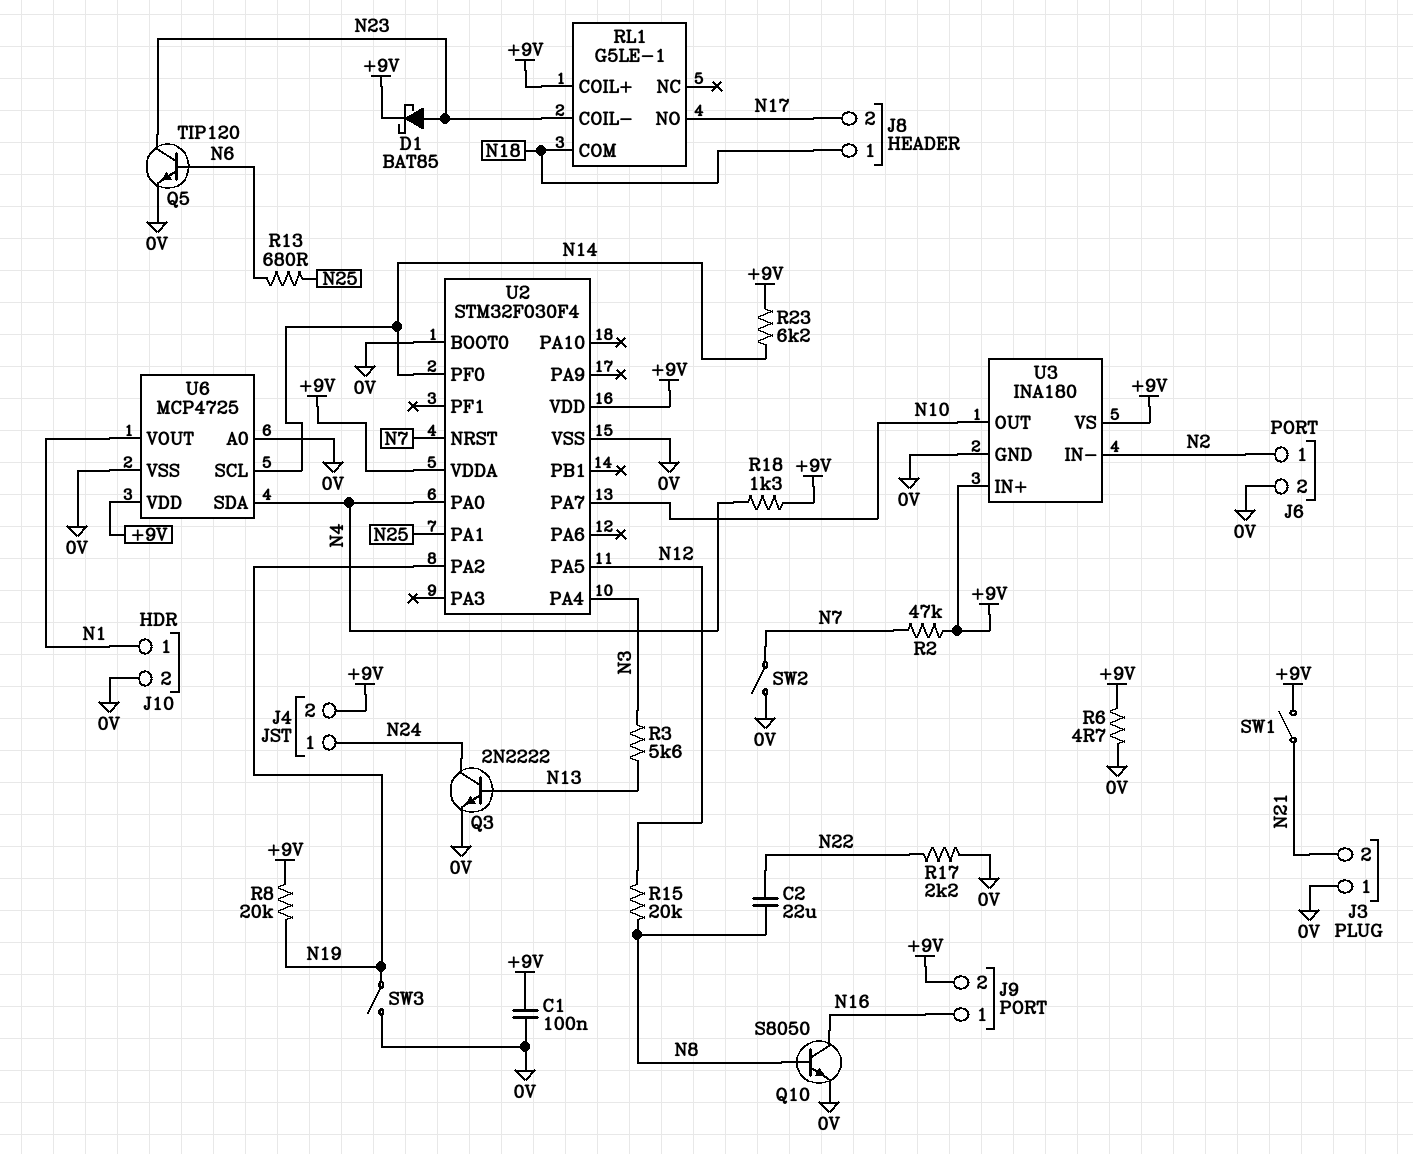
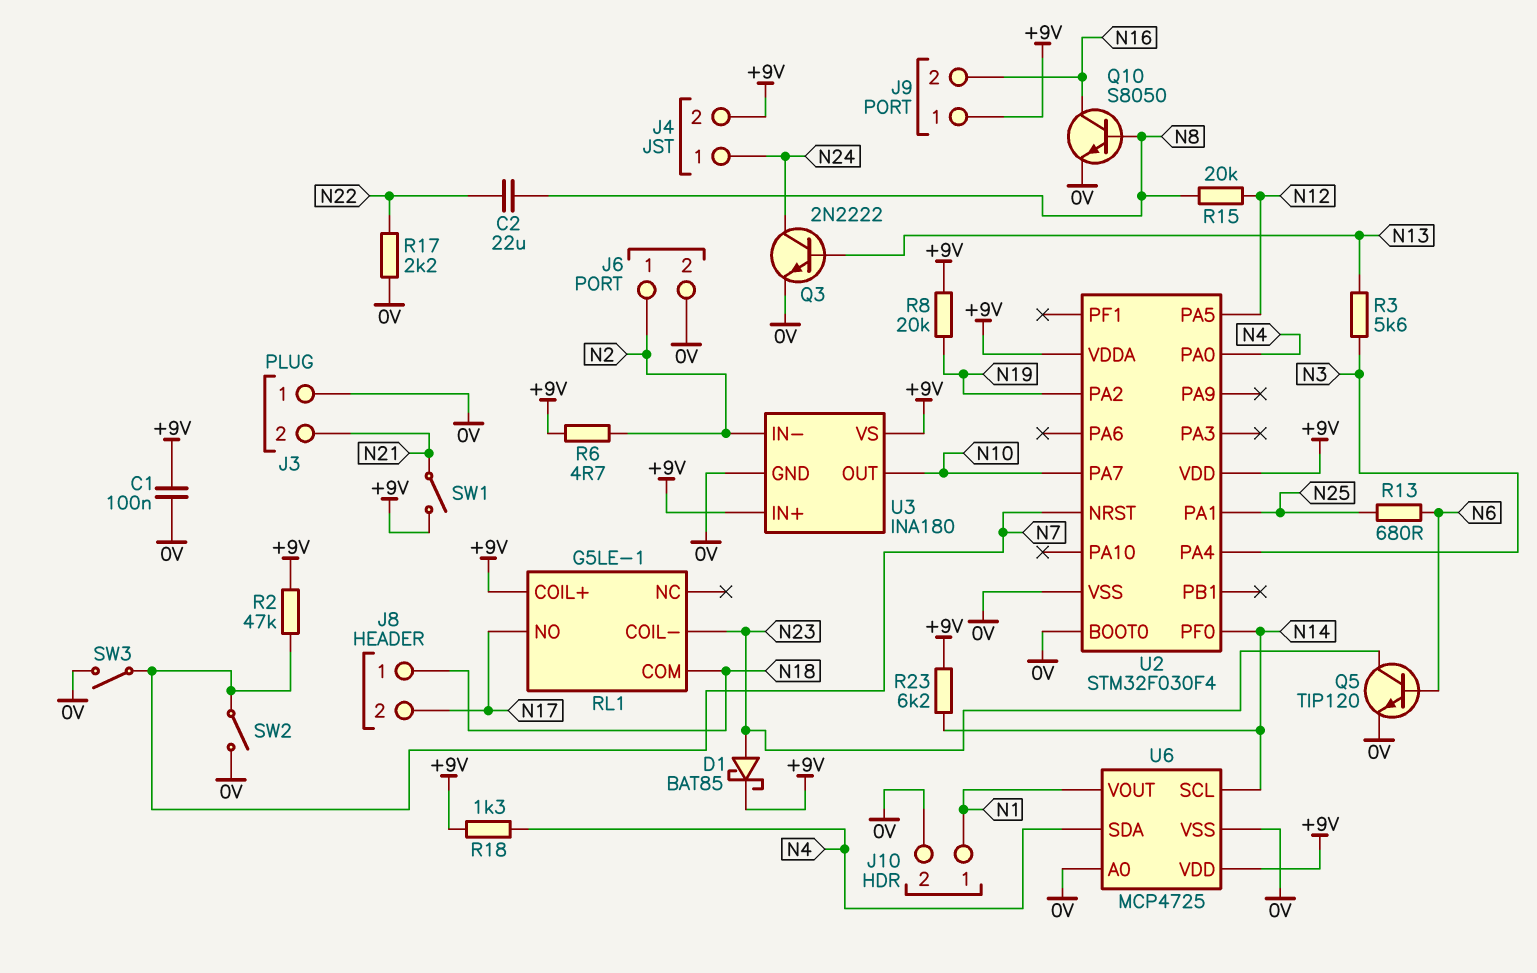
J9 pin 1: N16 -> +9V
J9 pin 2: +9V -> N16
R6: 4.7 (+9V, 0V) -> 4.7 (+9V, N2)
SW3: switch (0V, N19) -> switch (0V, N7)

